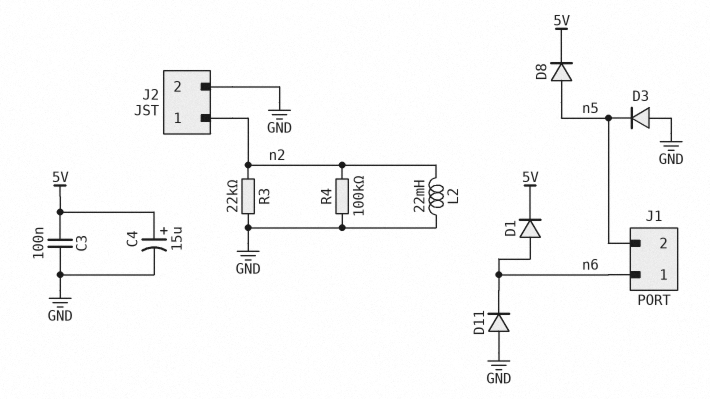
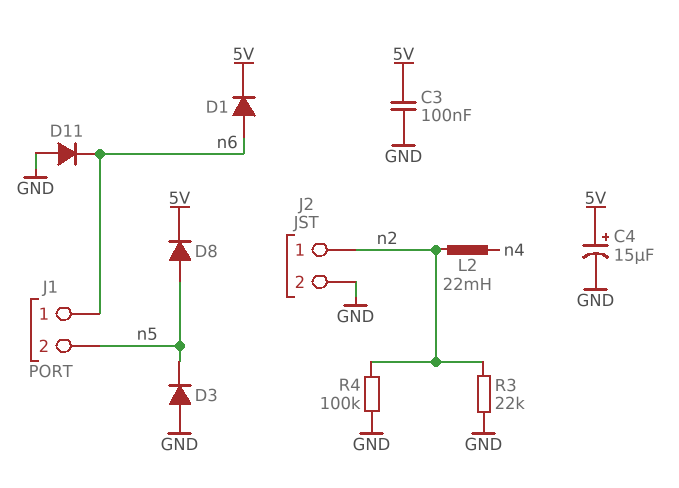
L2: 22mH (GND, n2) -> 22mH (n2, n4)

